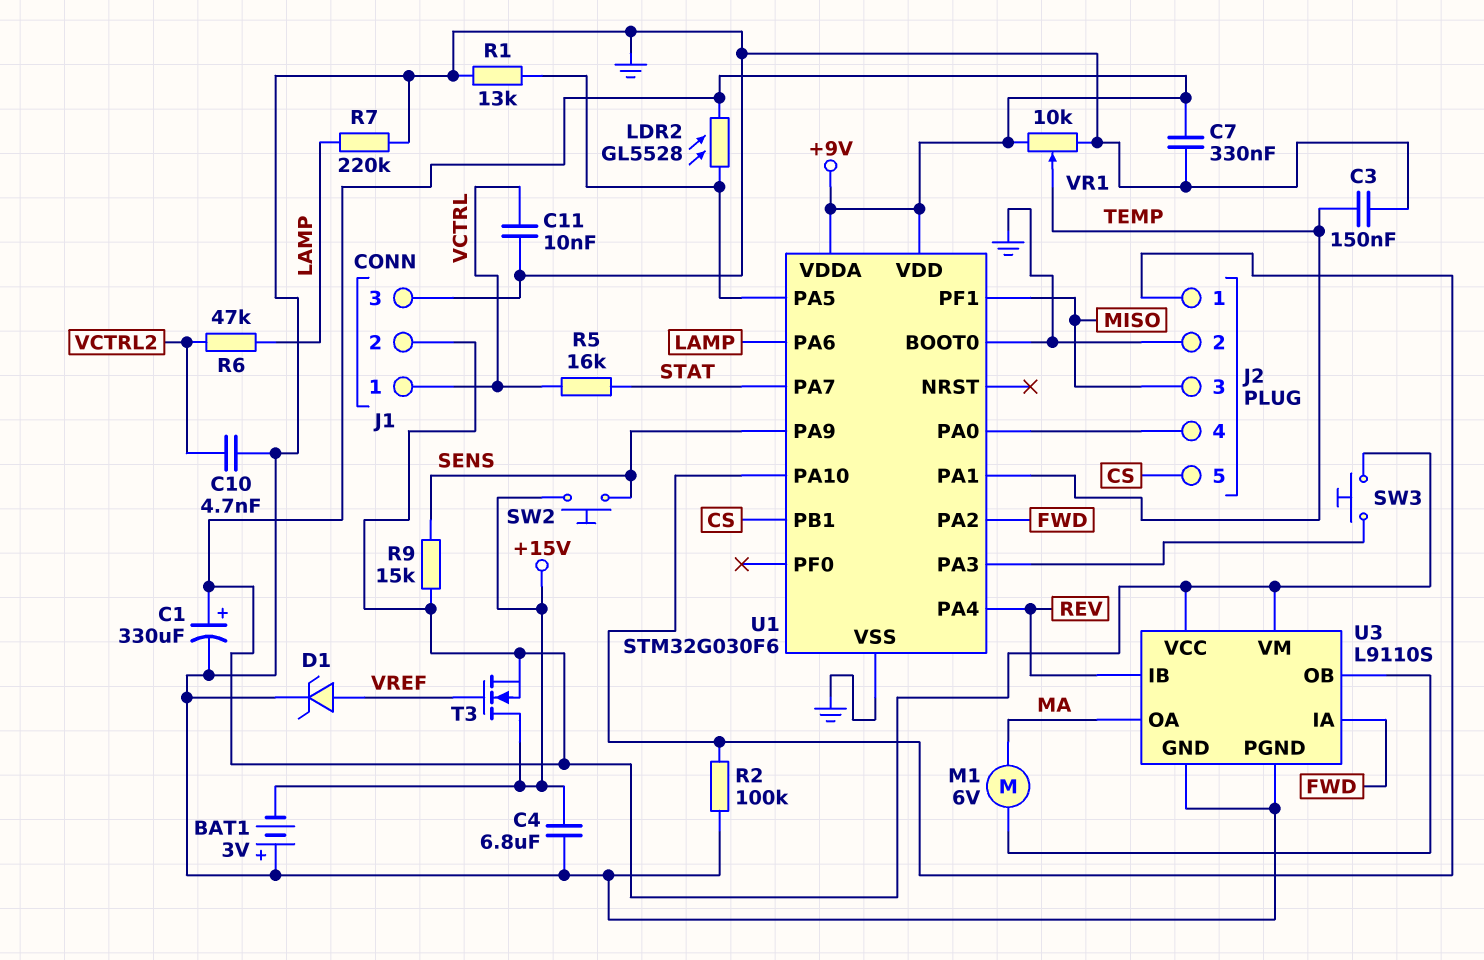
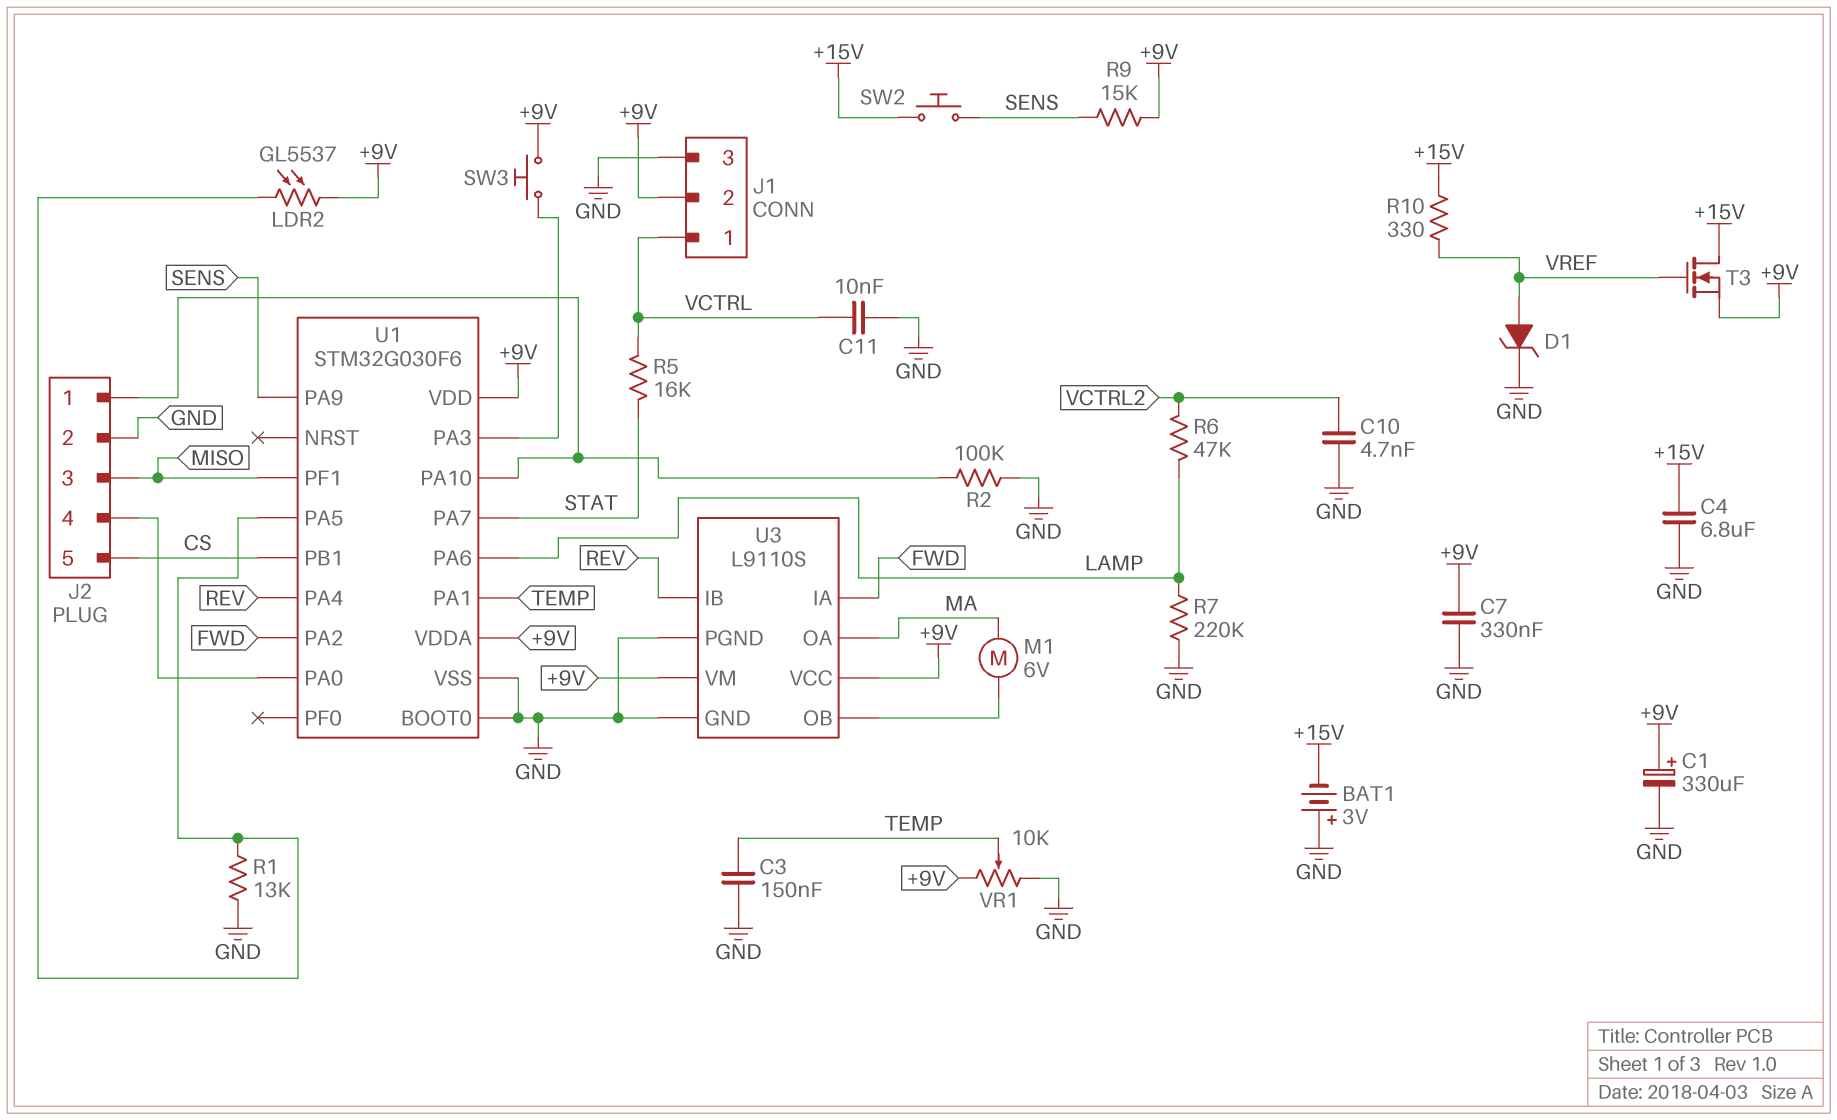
LDR2: GL5528 (+9V, U1/PA5) -> GL5537 (+9V, U1/PA5)
R10: none -> 330 (+15V, VREF)

